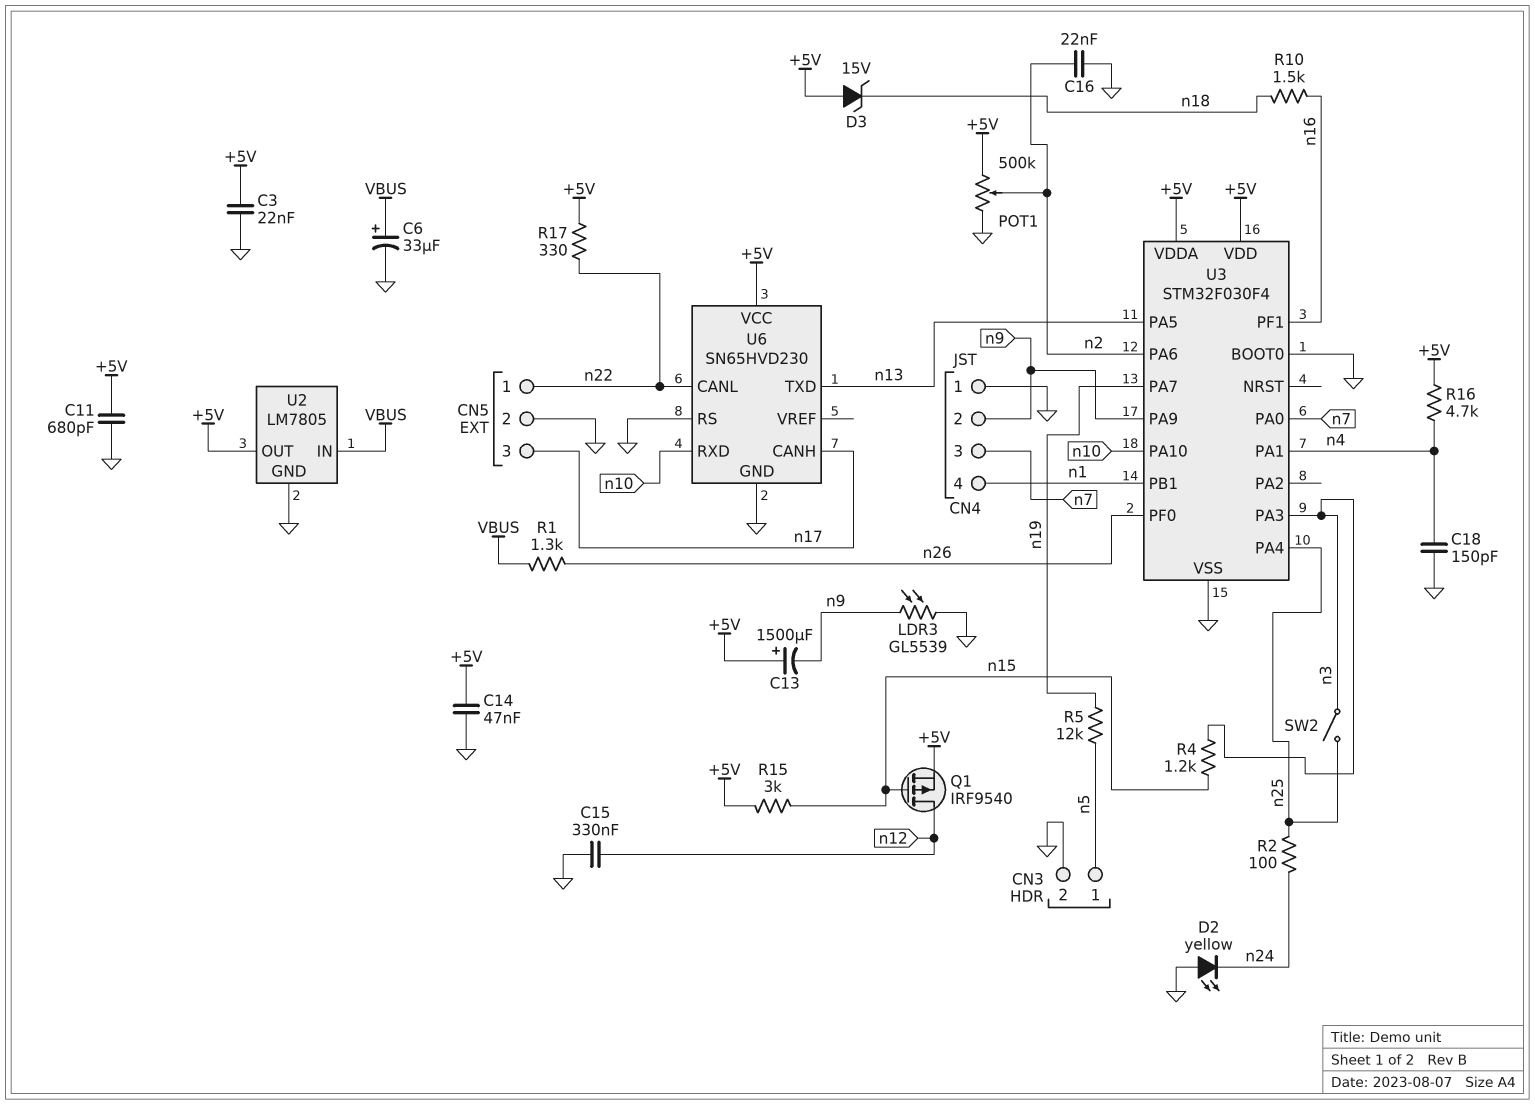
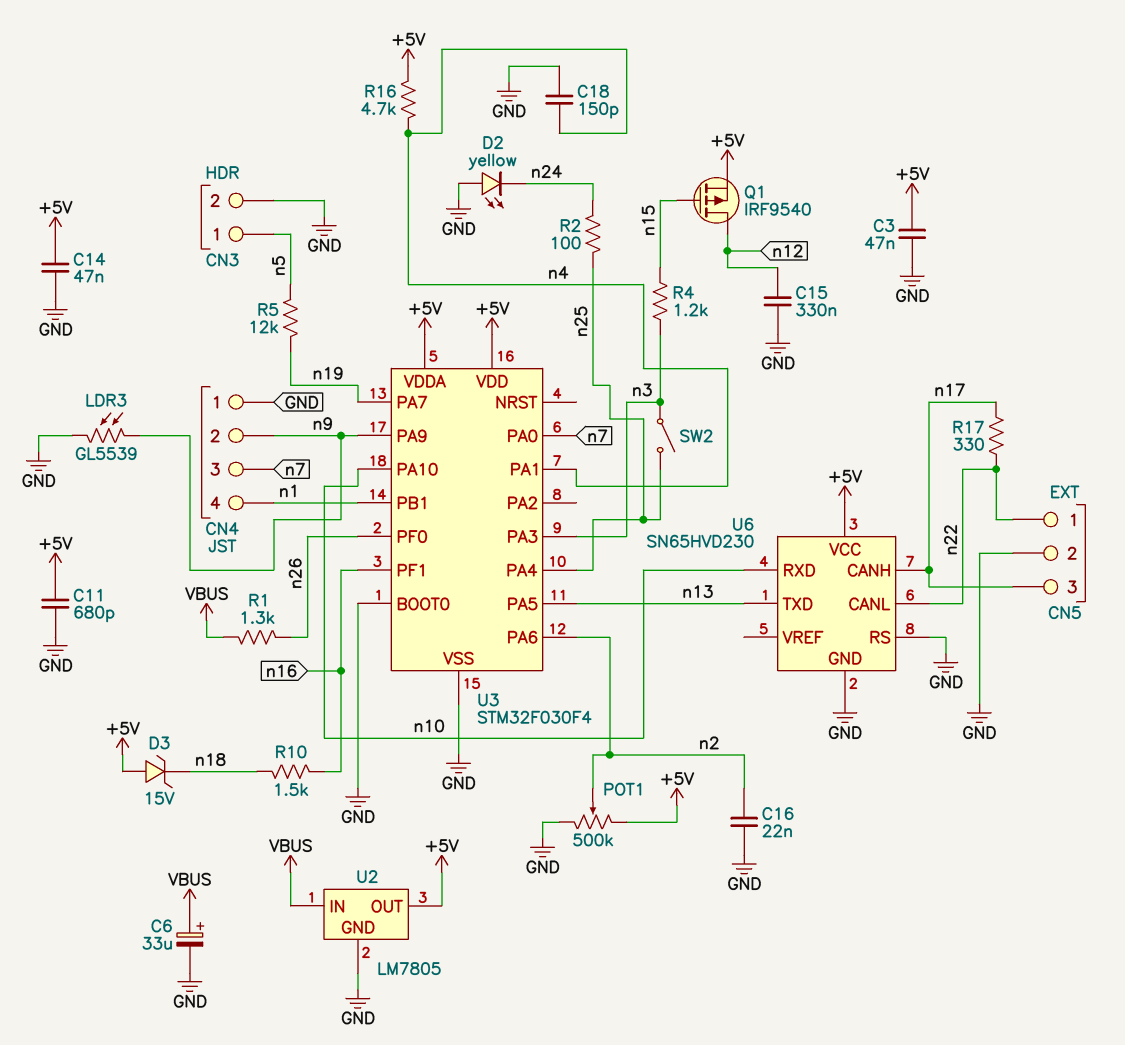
C3: 22nF (+5V, GND) -> 47nF (+5V, GND)
C13: 1500uF (plus +5V, minus n9) -> none
R15: 3k (+5V, n15) -> none
R17: 330 (+5V, n22) -> 330 (n17, n22)

